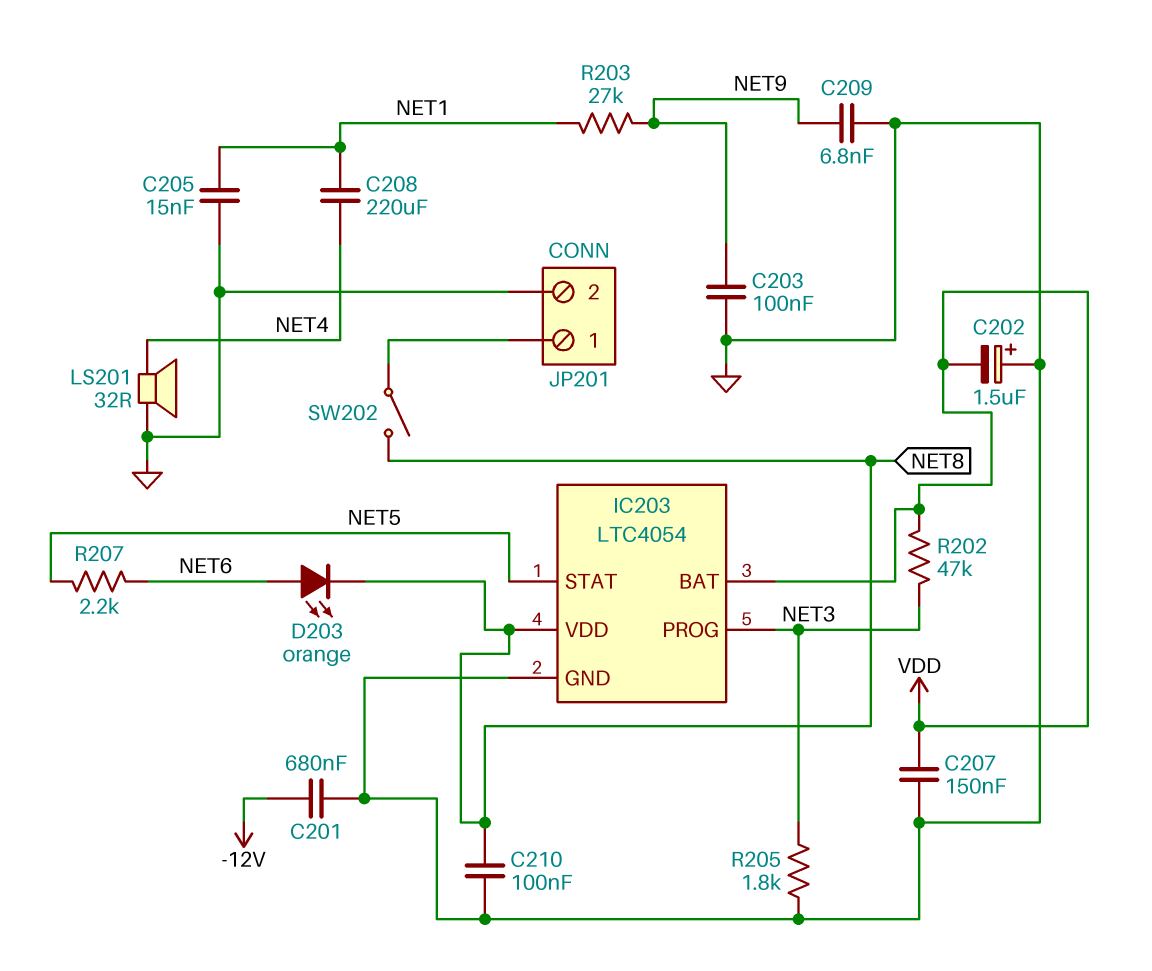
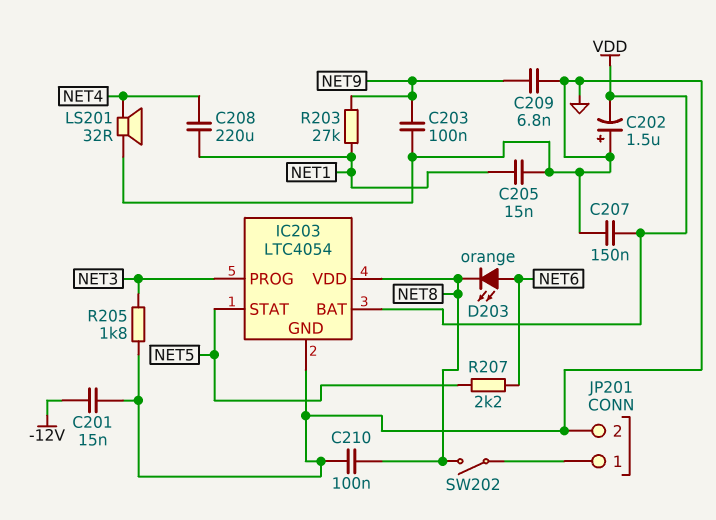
C201: 680nF (-12V, GND) -> 15nF (-12V, GND)
R202: 47k (NET3, VDD) -> none

